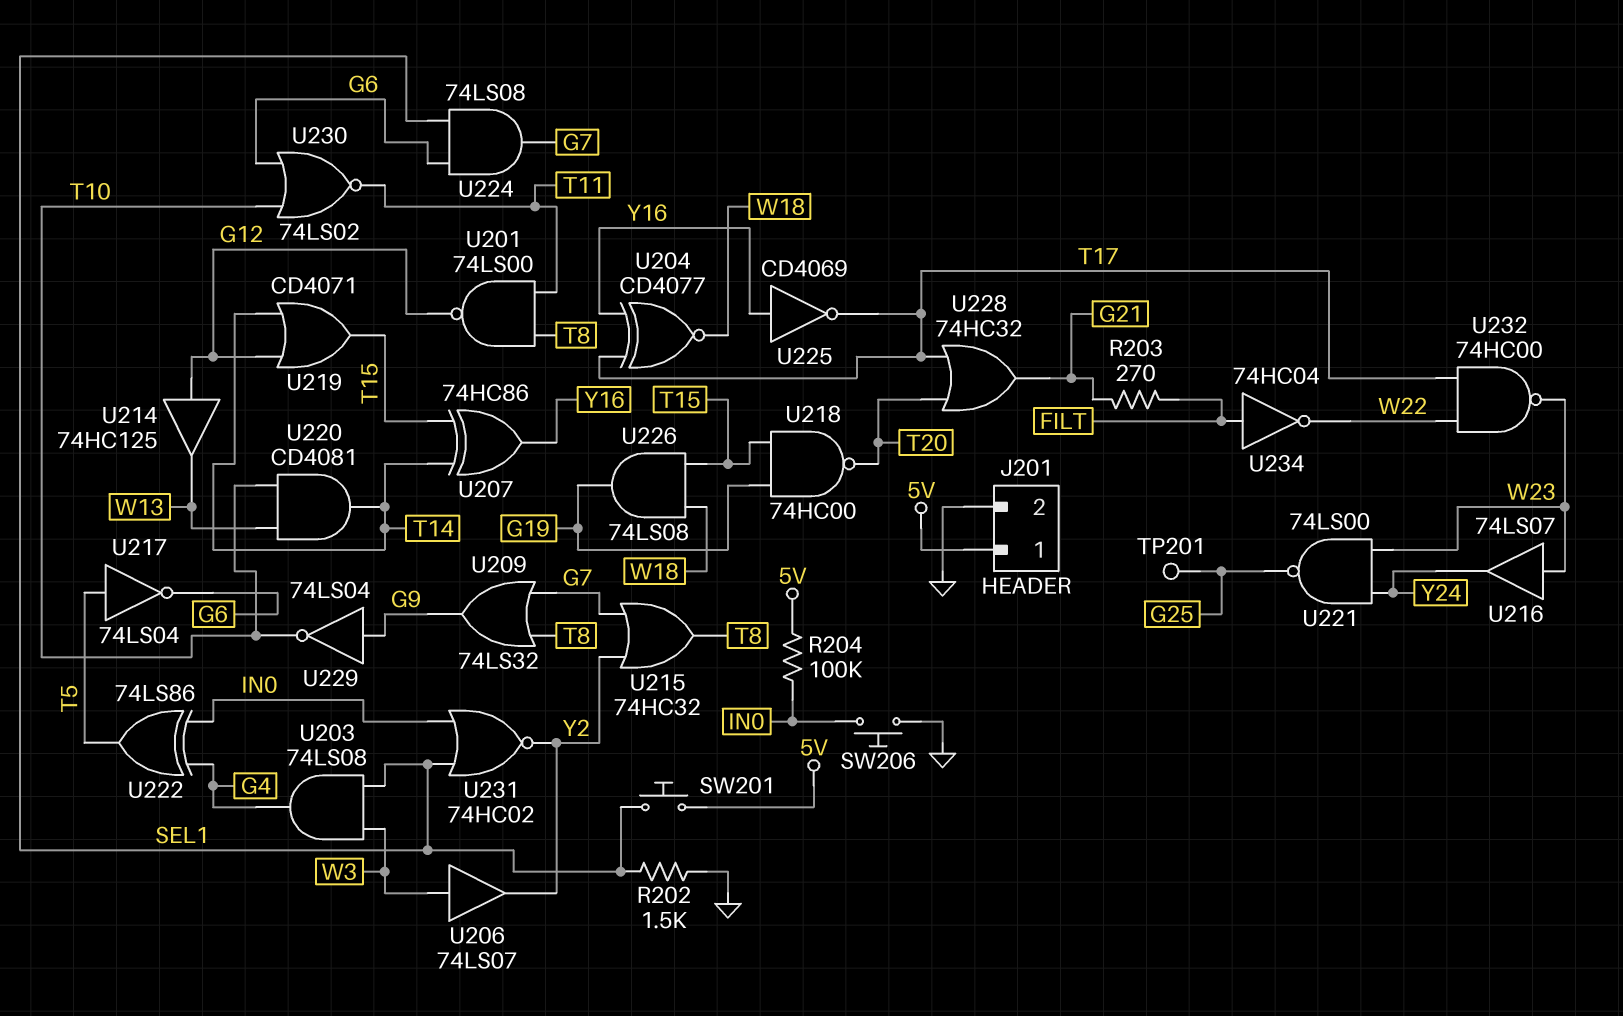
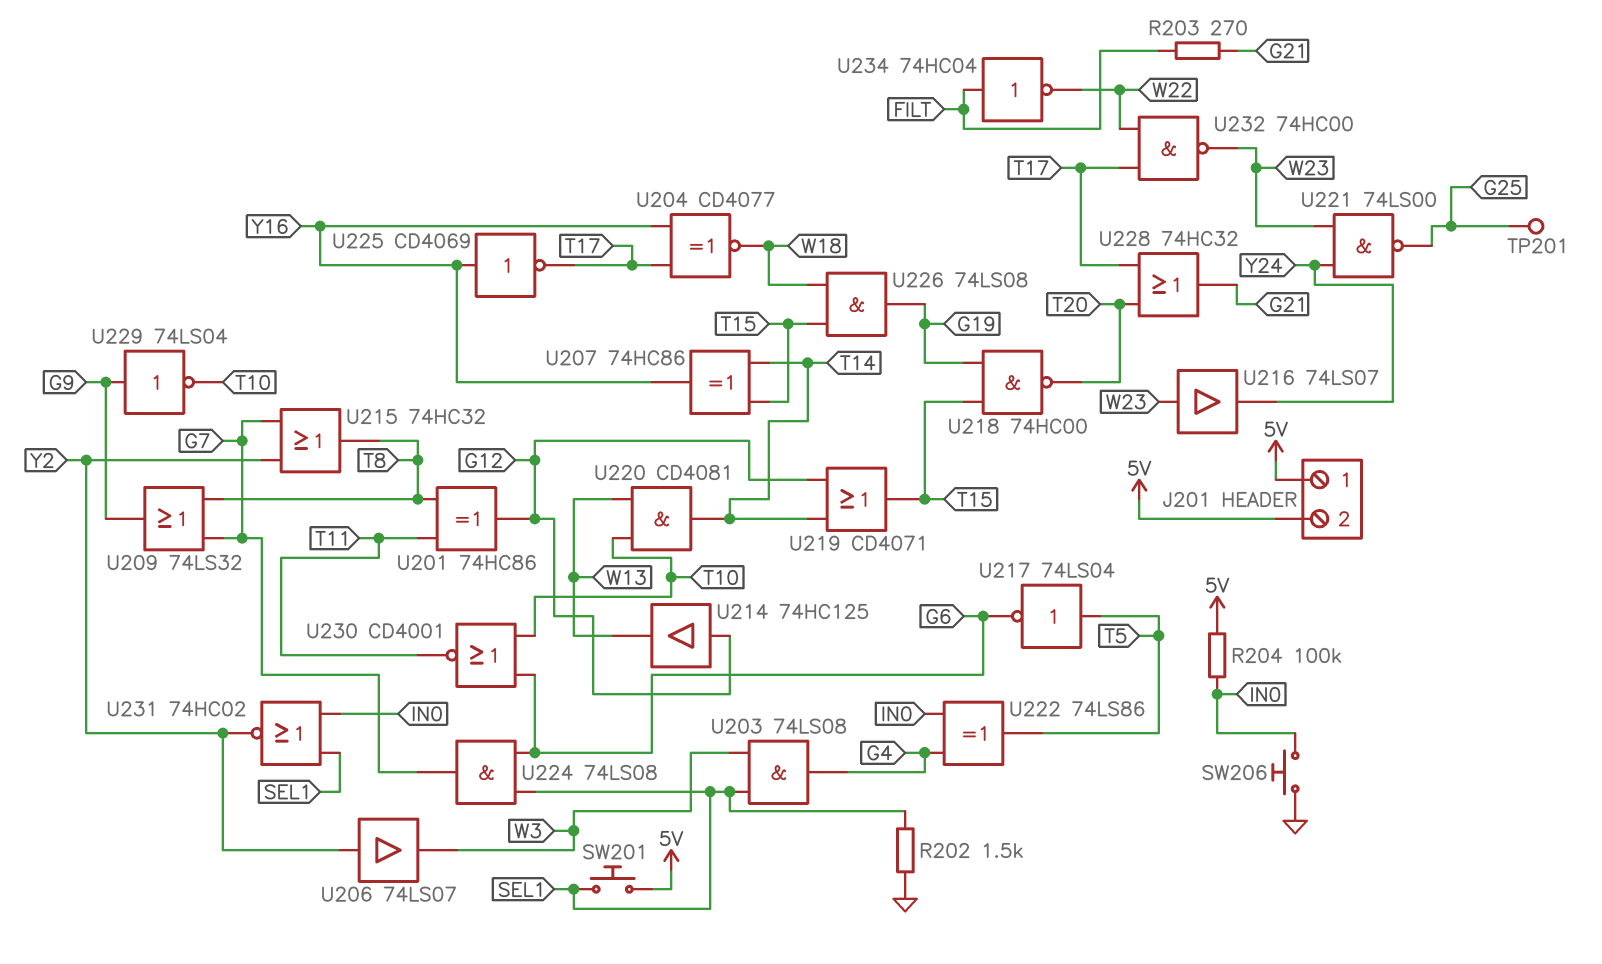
J201 pin 2: GND -> 5V
U201: NAND 74LS00 (in T8, in T11, out G12) -> XOR 74HC86 (in T8, in T11, out G12)
U206: buffer 74LS07 (in W3, out Y2) -> buffer 74LS07 (in Y2, out W3)
U230: NOR 74LS02 (in G6, in T10, out T11) -> NOR CD4001 (in G6, in T10, out T11)

